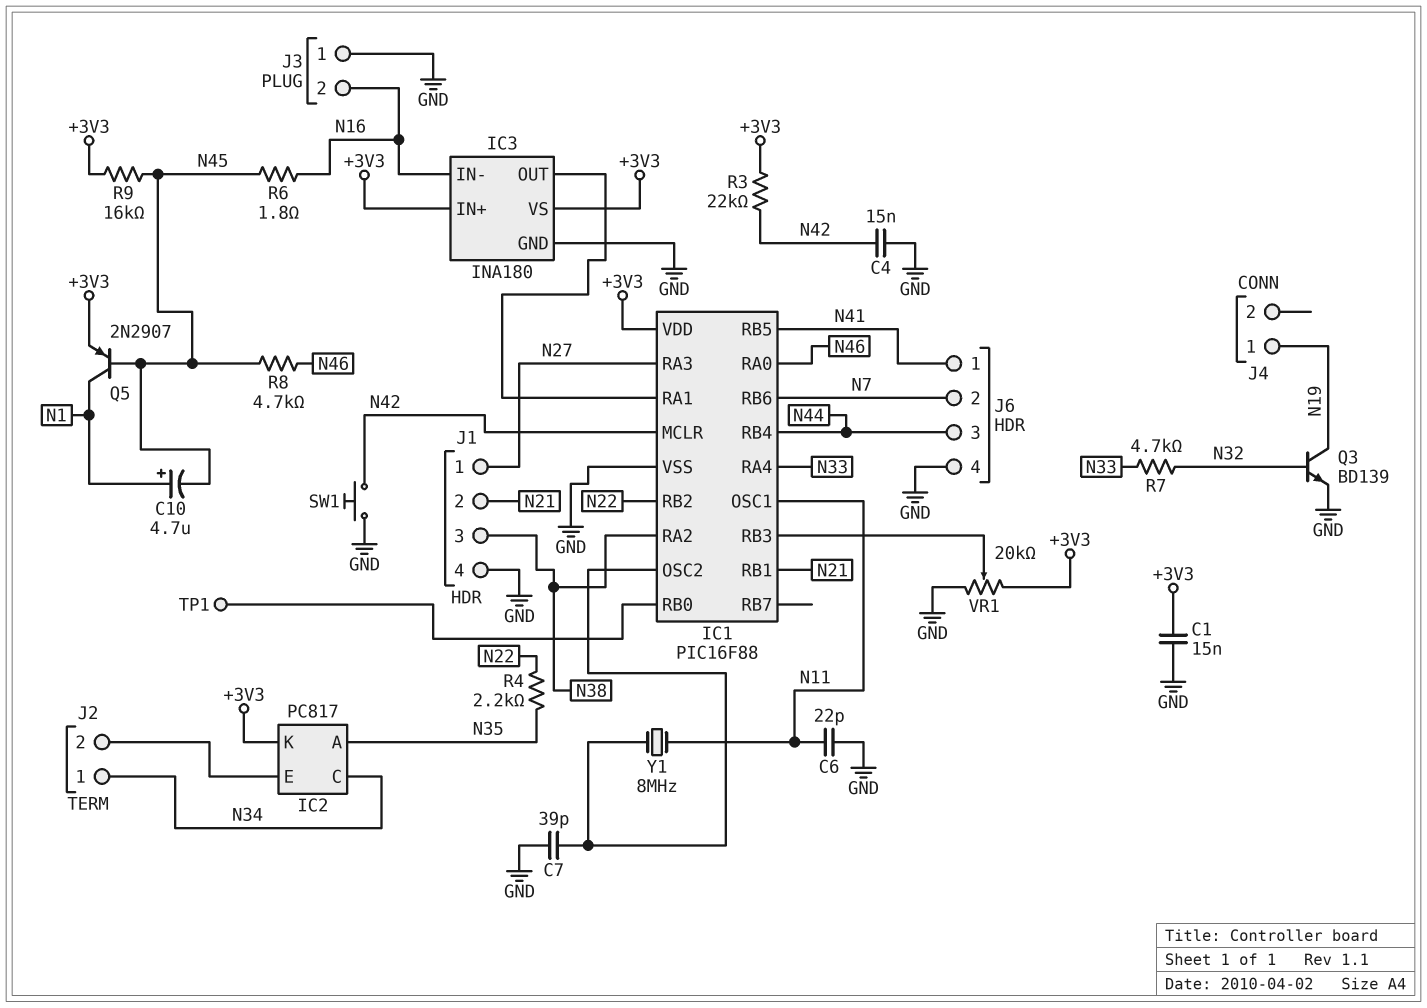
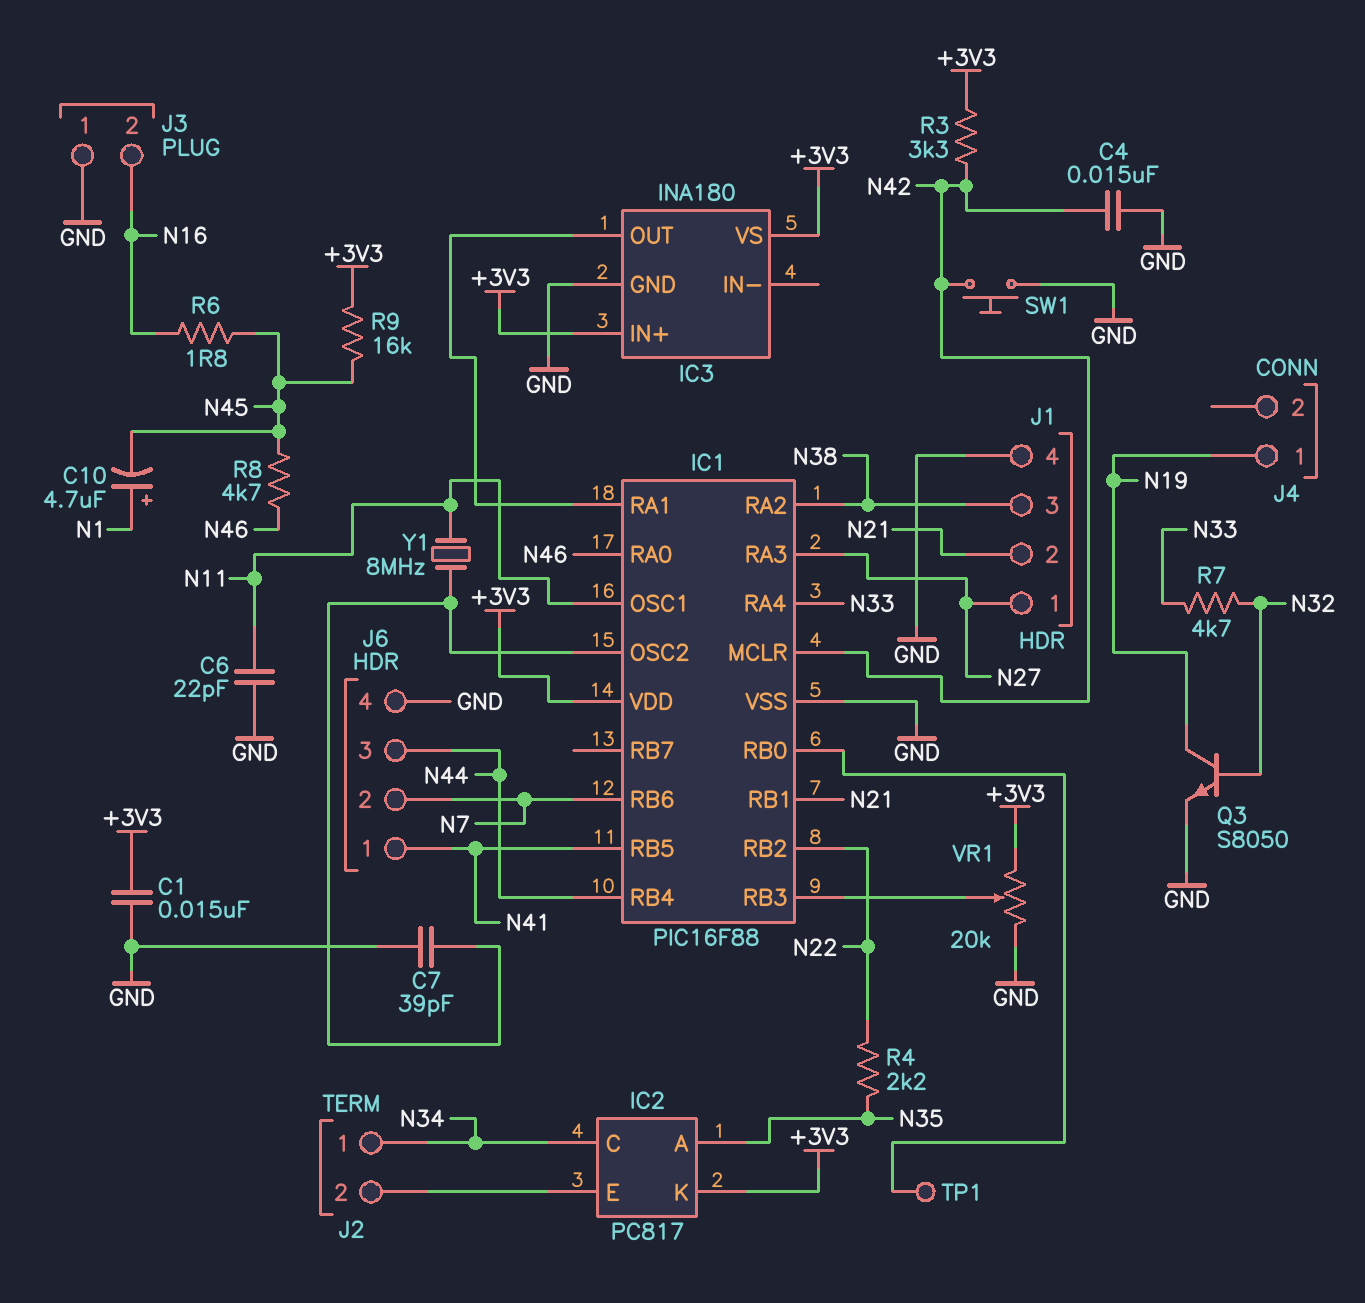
IC3 pin IN-: N16 -> none
Q3: NPN BD139 (B N32, C N19, E GND) -> NPN S8050 (B N32, C N19, E GND)
Q5: PNP 2N2907 (B N45, C N1, E +3V3) -> none
R3: 22k (+3V3, N42) -> 3.3k (+3V3, N42)

